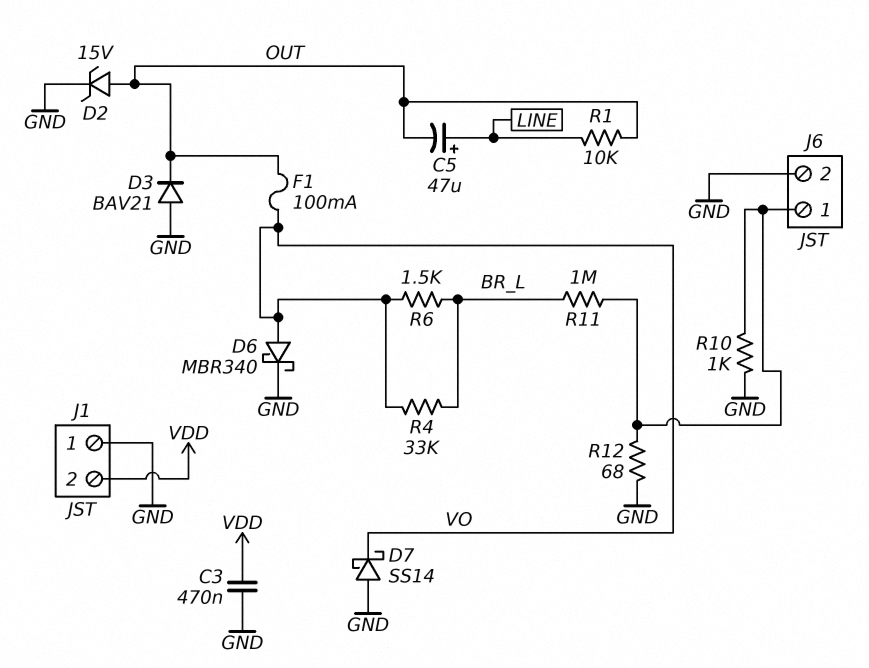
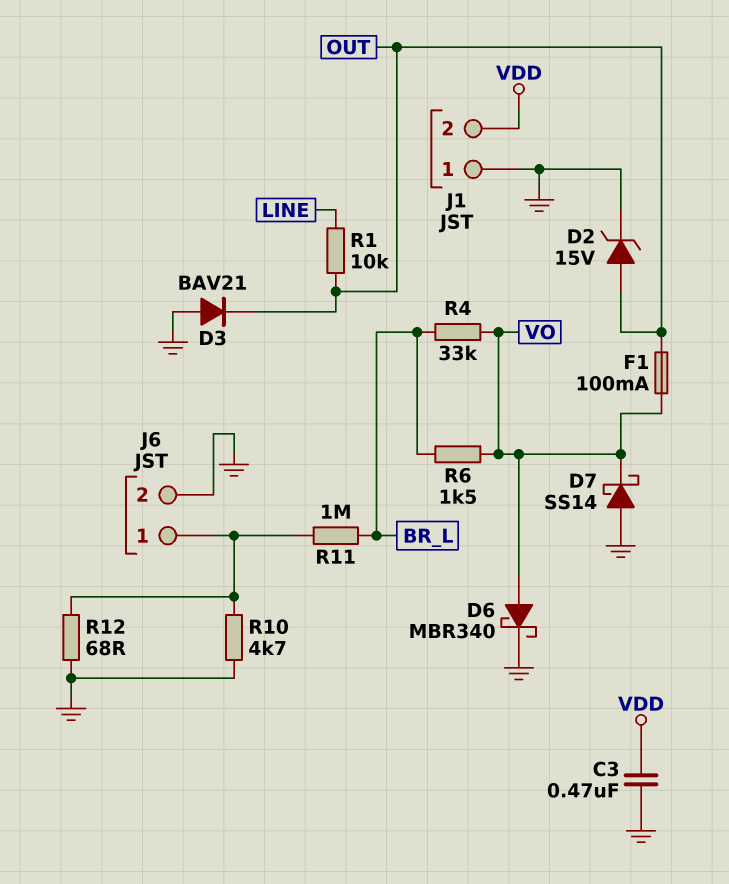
C5: 47uF (plus LINE, minus OUT) -> none
R10: 1k (GND, J6/1) -> 4.7k (GND, J6/1)

